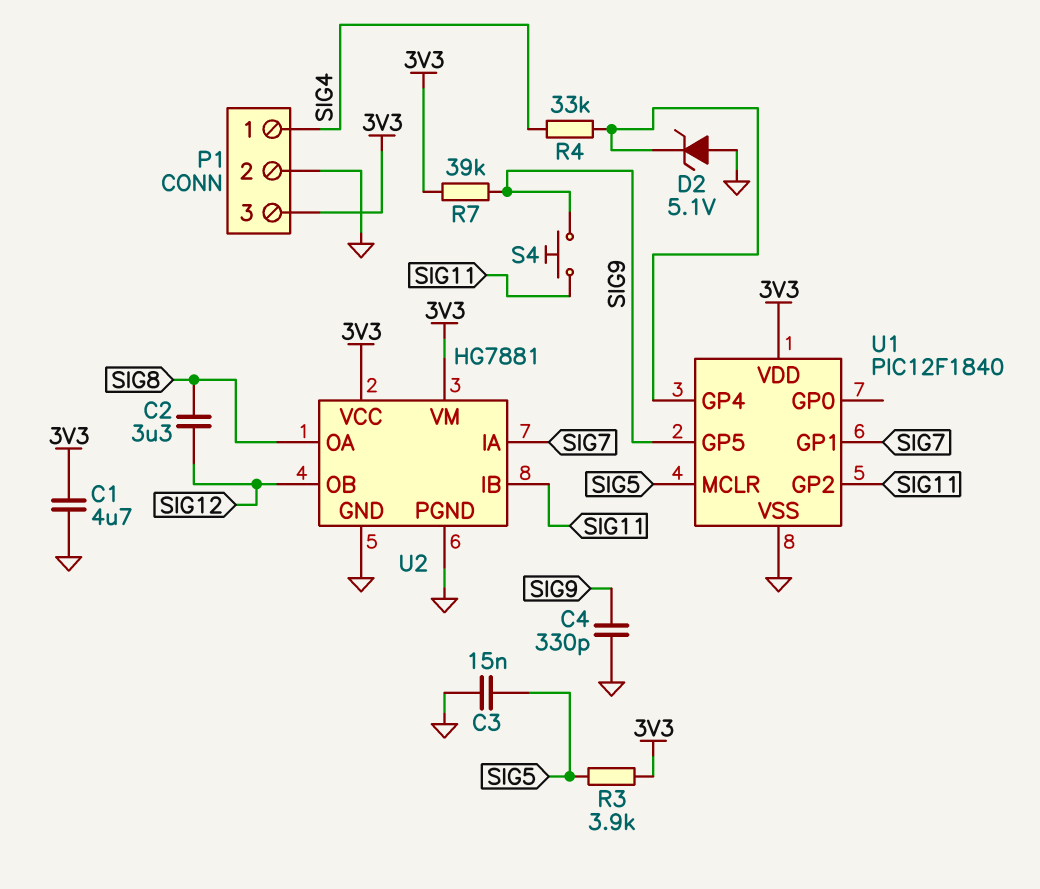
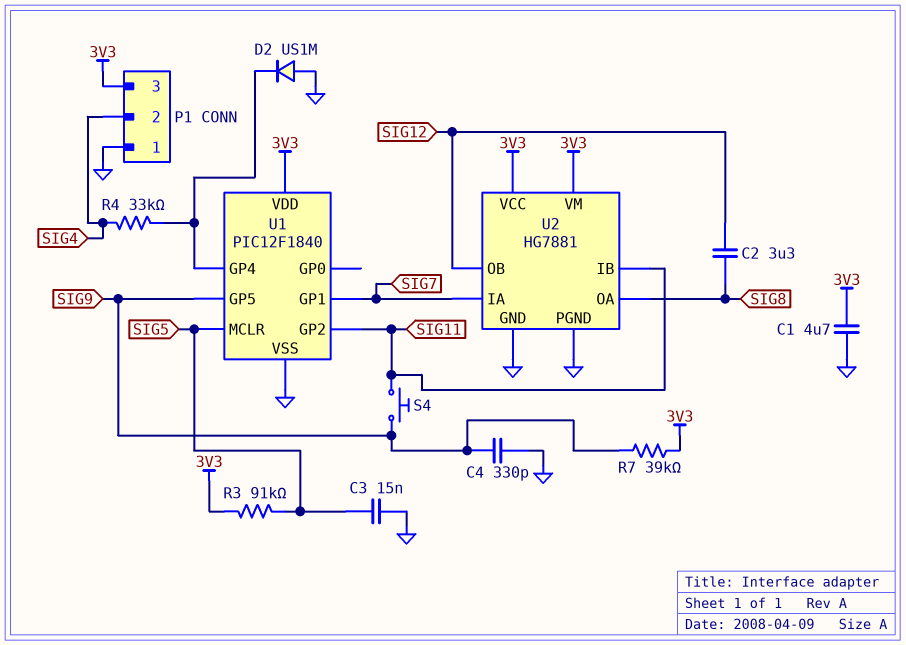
D2: zener 5.1V (A GND, K U1/GP4) -> diode US1M (A GND, K U1/GP4)
P1 pin 1: SIG4 -> GND
P1 pin 2: GND -> SIG4
R3: 3.9k (3V3, SIG5) -> 91k (3V3, SIG5)

